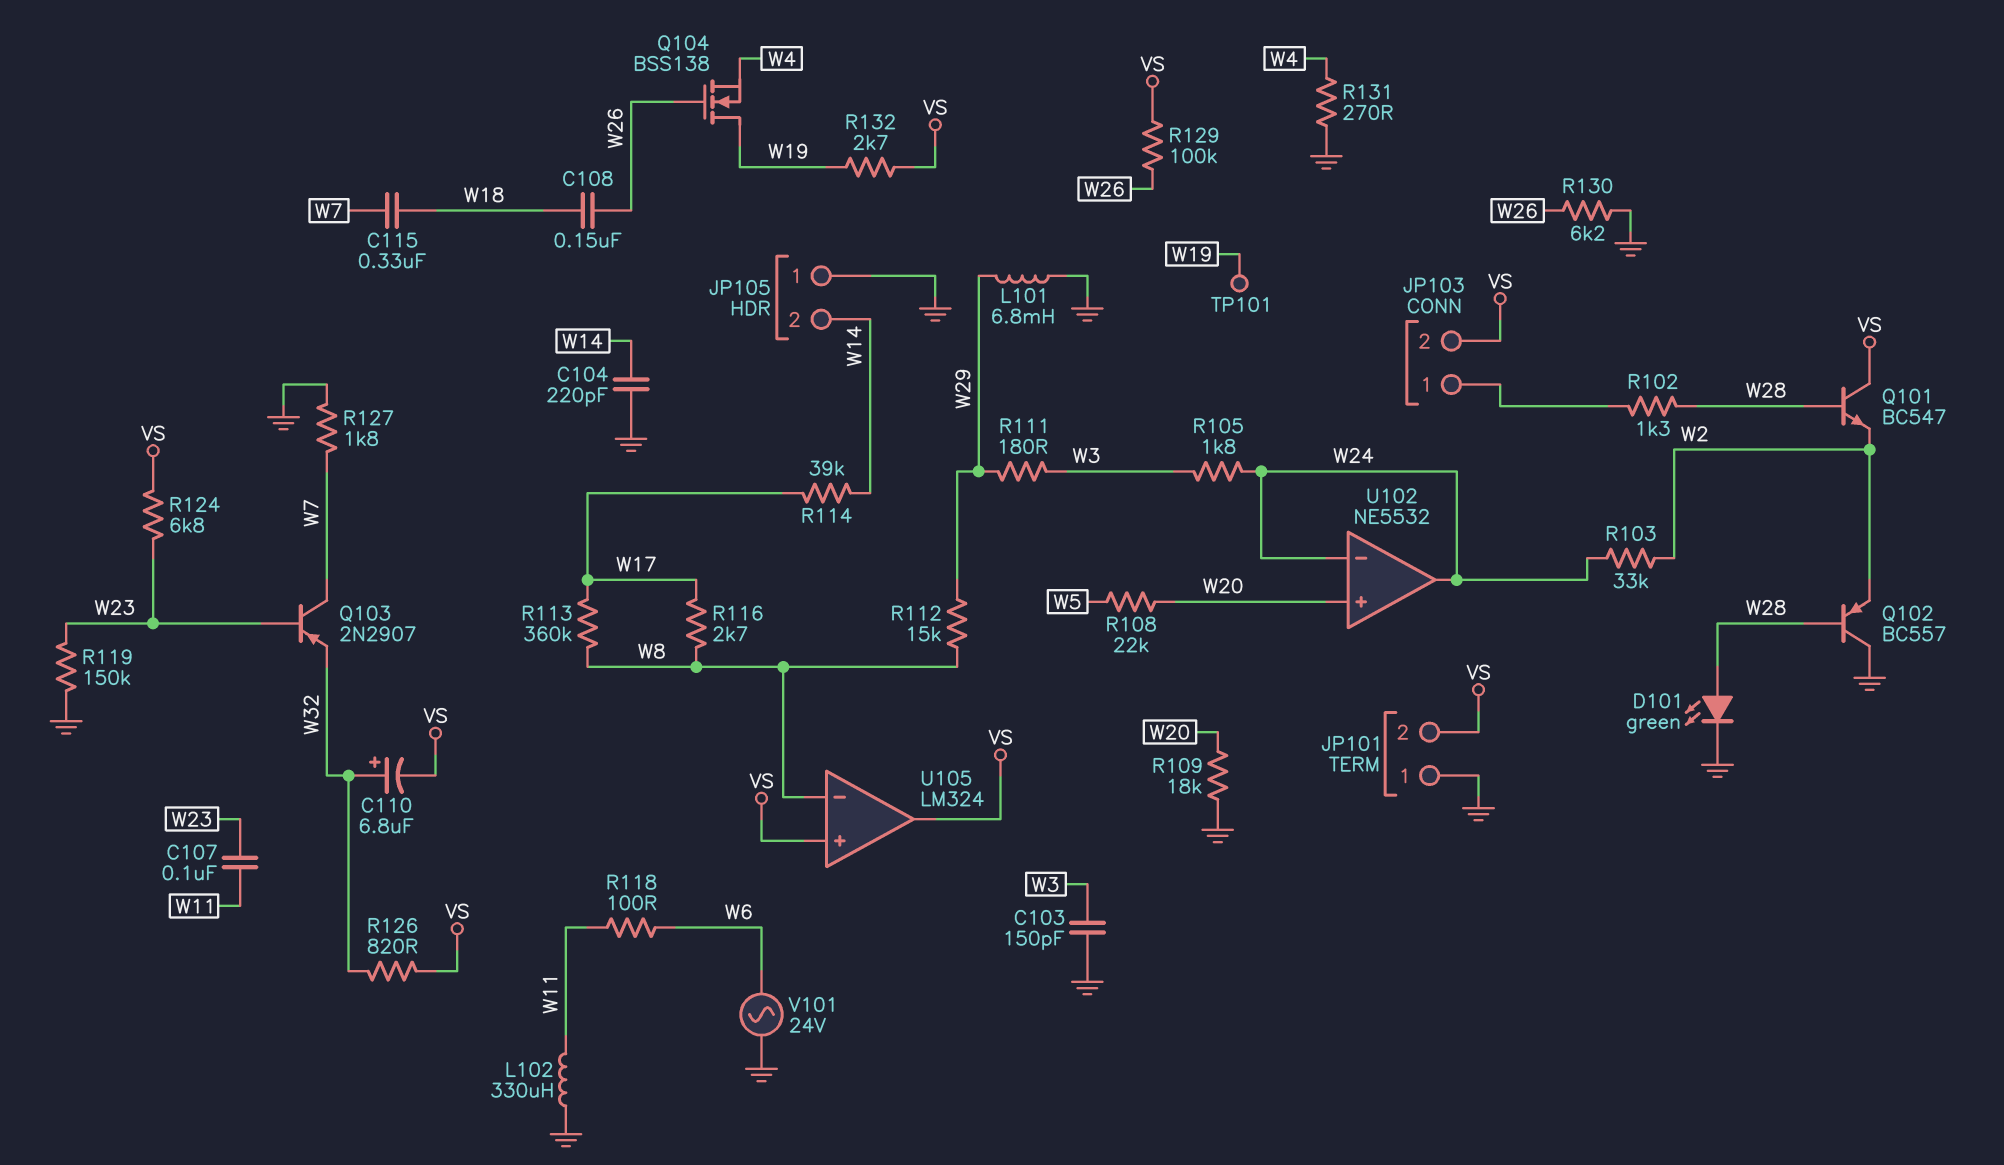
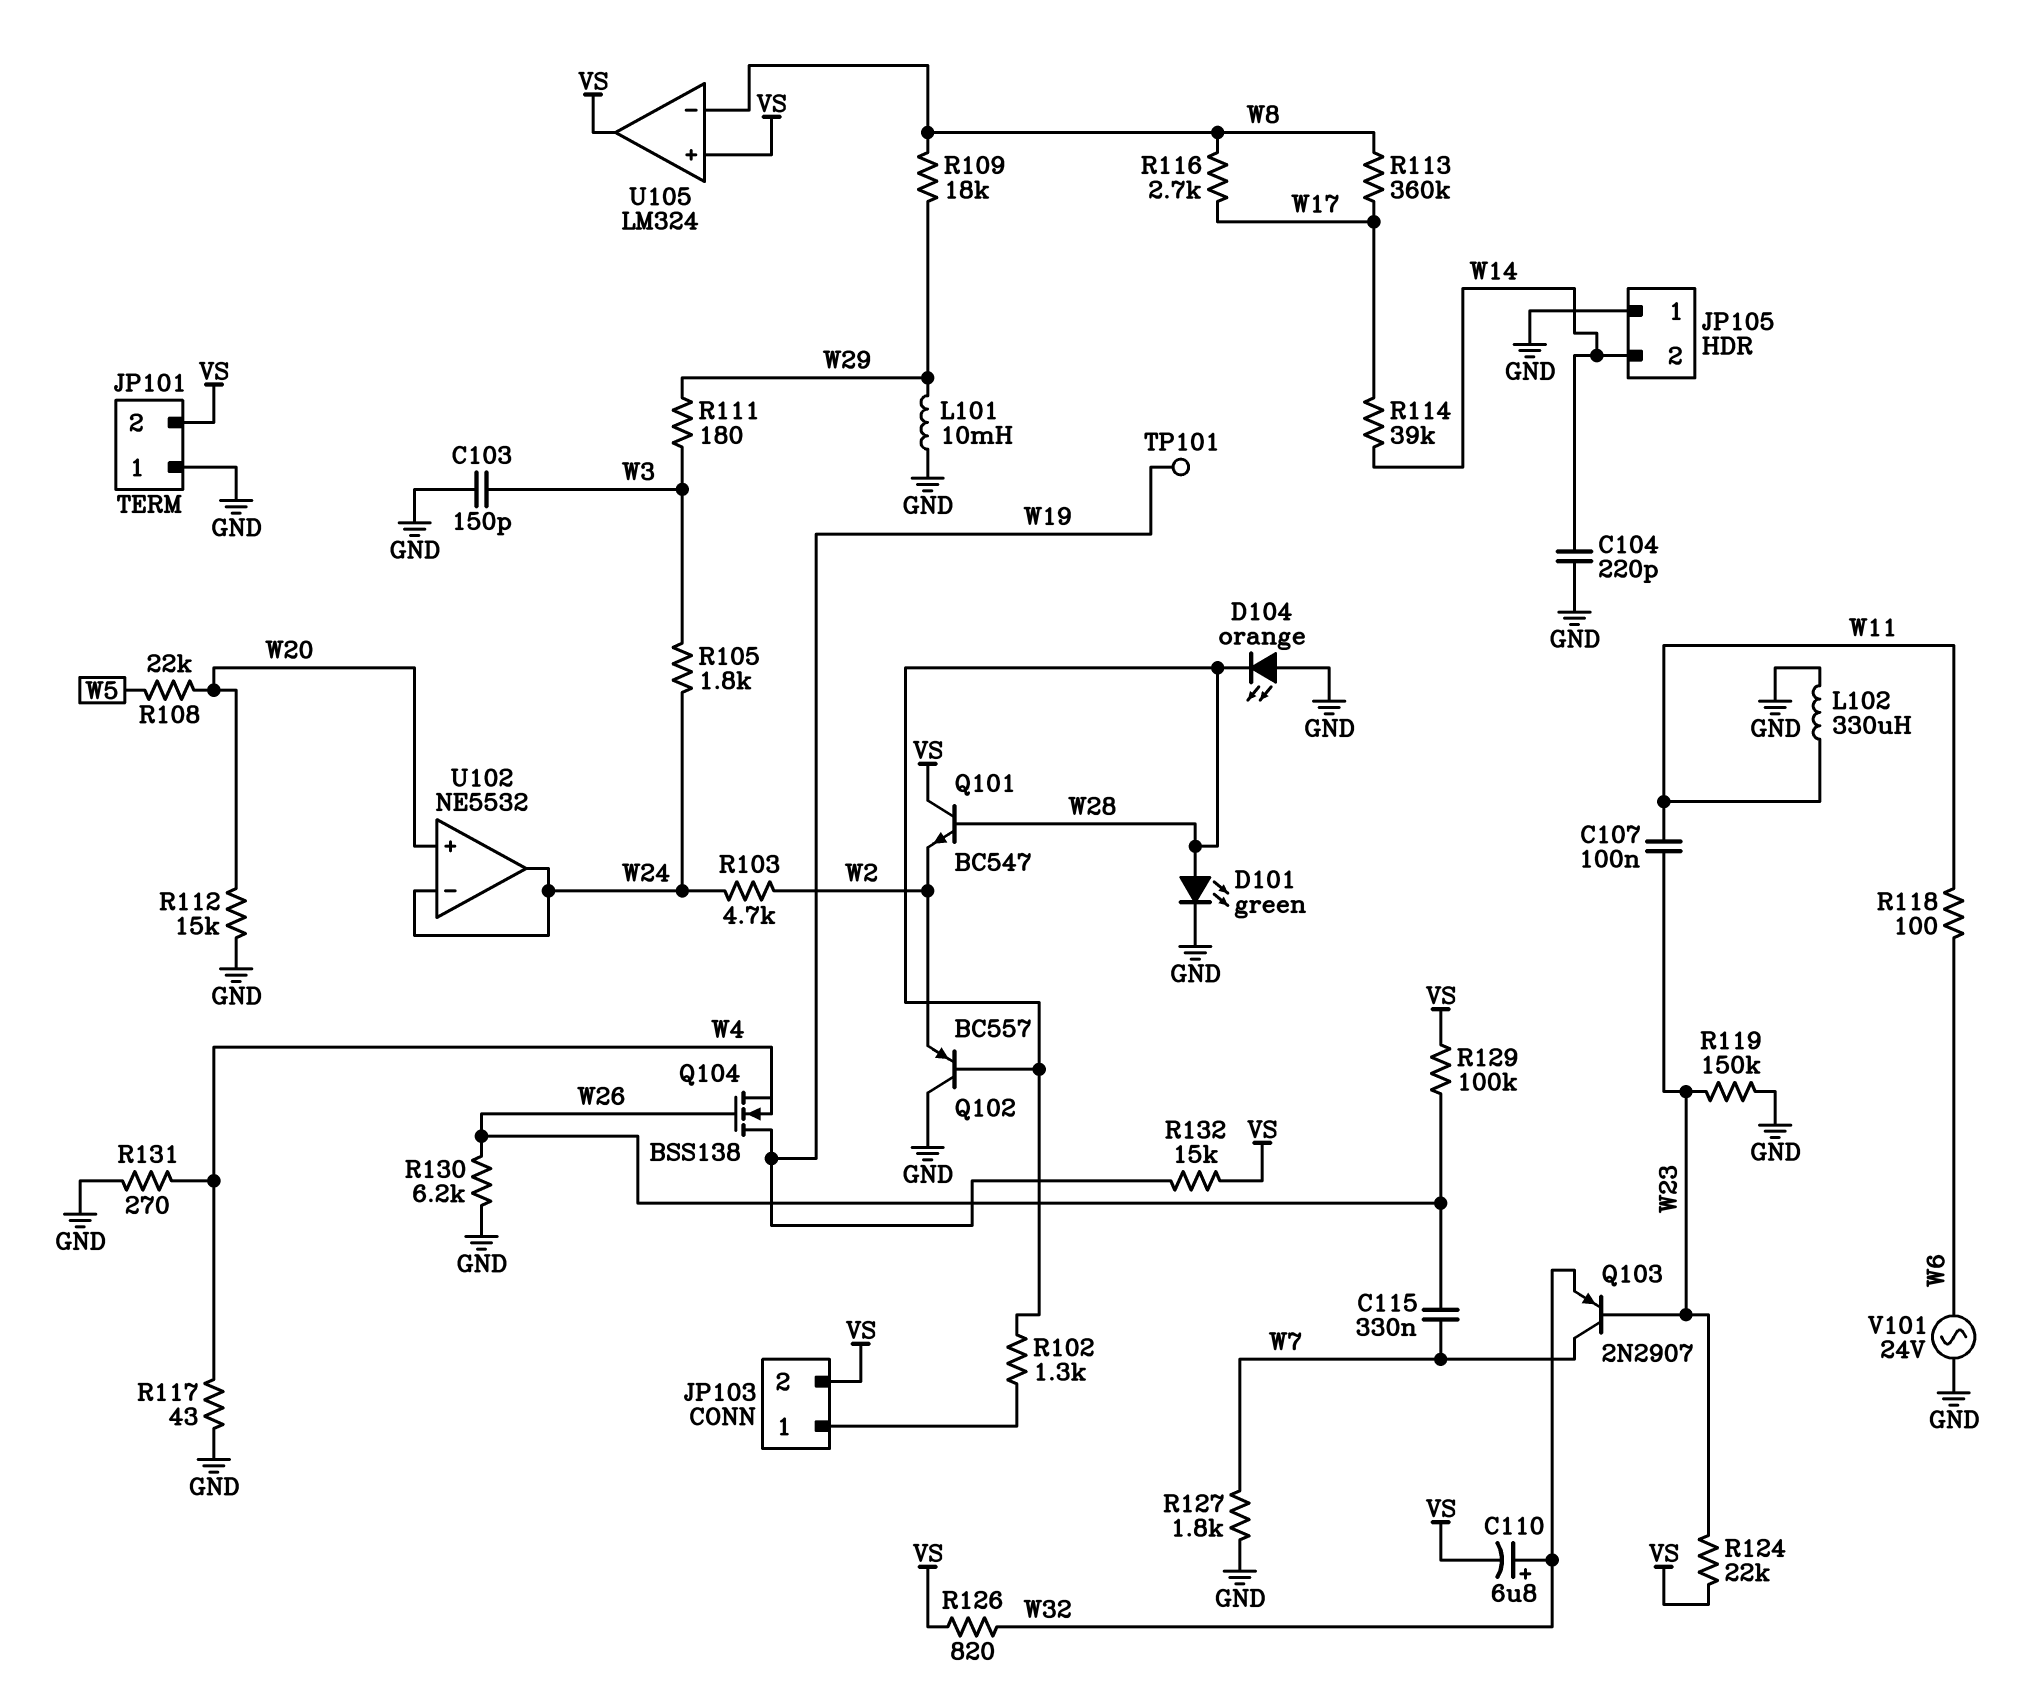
C108: 150nF (W18, W26) -> none
C115: 330nF (W7, W18) -> 330nF (W7, W26)
D104: none -> LED orange (A GND, K W28)
L101: 6.8mH (GND, W29) -> 10mH (GND, W29)
R103: 33k (W2, W24) -> 4.7k (W2, W24)
R109: 18k (GND, W20) -> 18k (W8, W29)
R112: 15k (W8, W29) -> 15k (GND, W20)
R117: none -> 43 (GND, W4)
R124: 6.8k (VS, W23) -> 22k (VS, W23)
R132: 2.7k (VS, W19) -> 15k (VS, W19)

